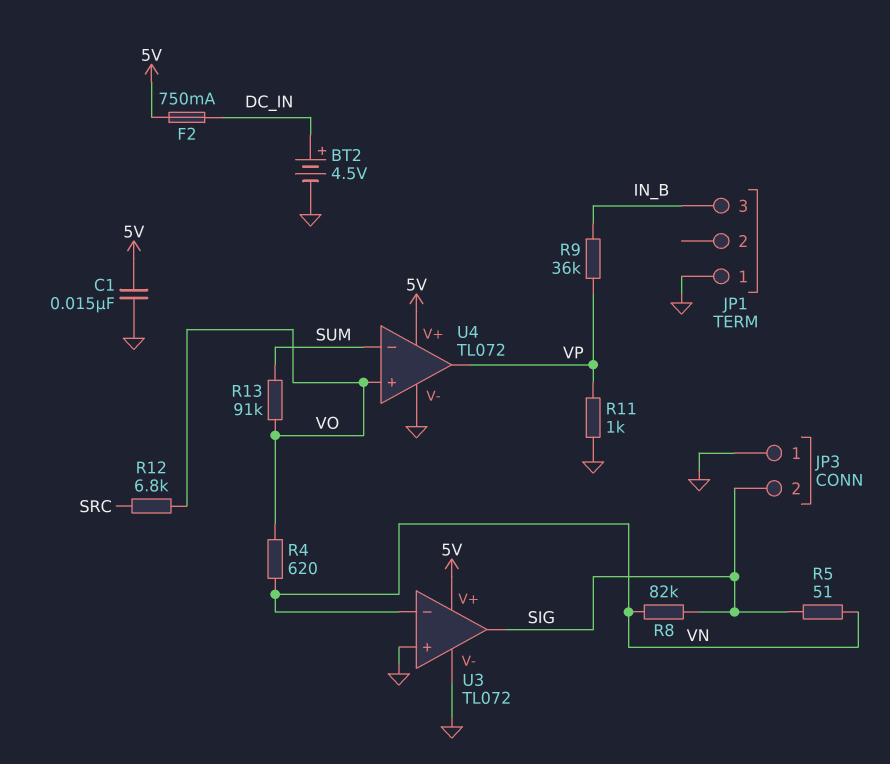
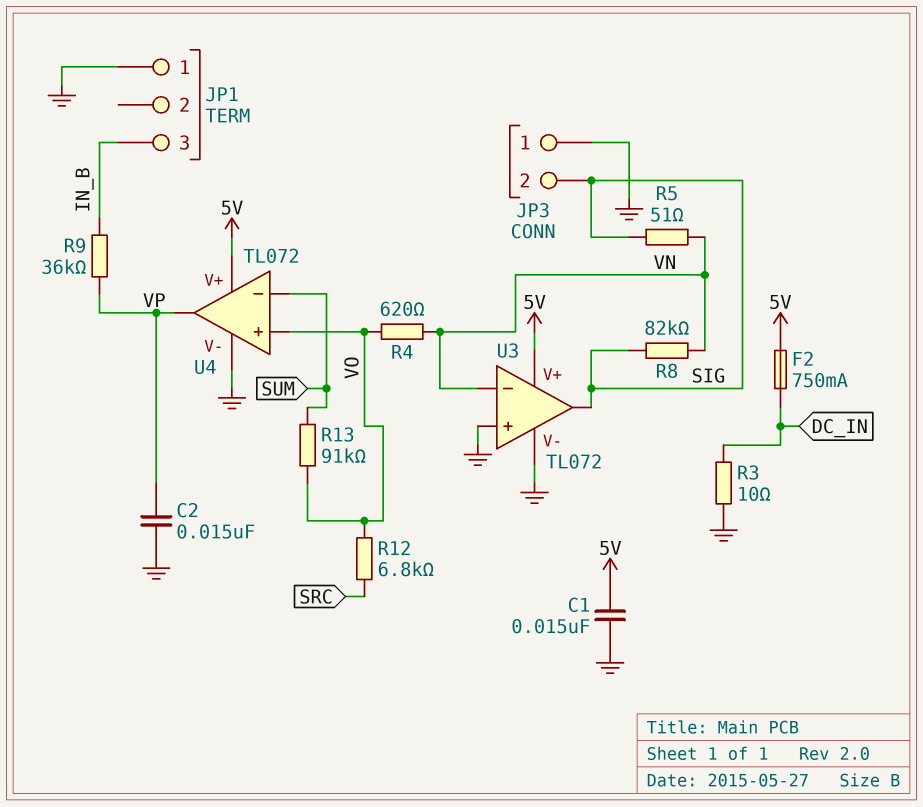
BT2: 4.5V (plus DC_IN, minus GND) -> none
C2: none -> 15nF (GND, VP)
R3: none -> 10 (DC_IN, GND)
R11: 1k (GND, VP) -> none

